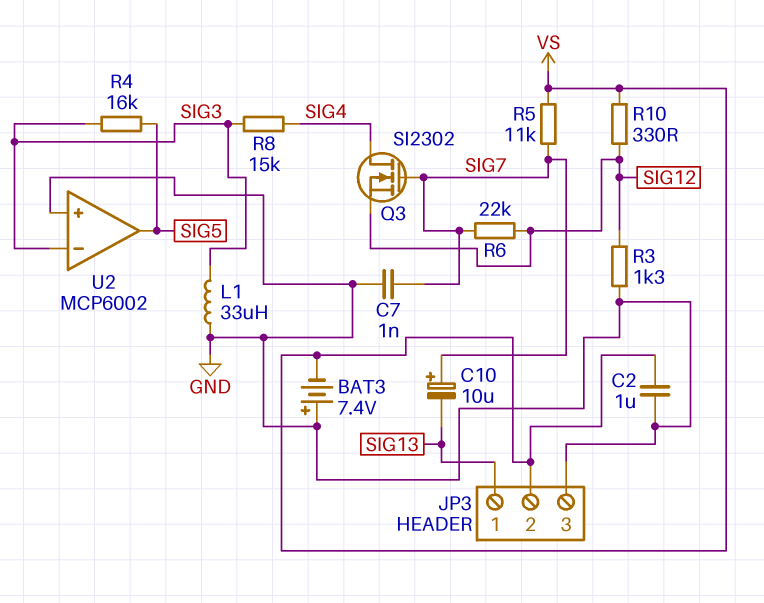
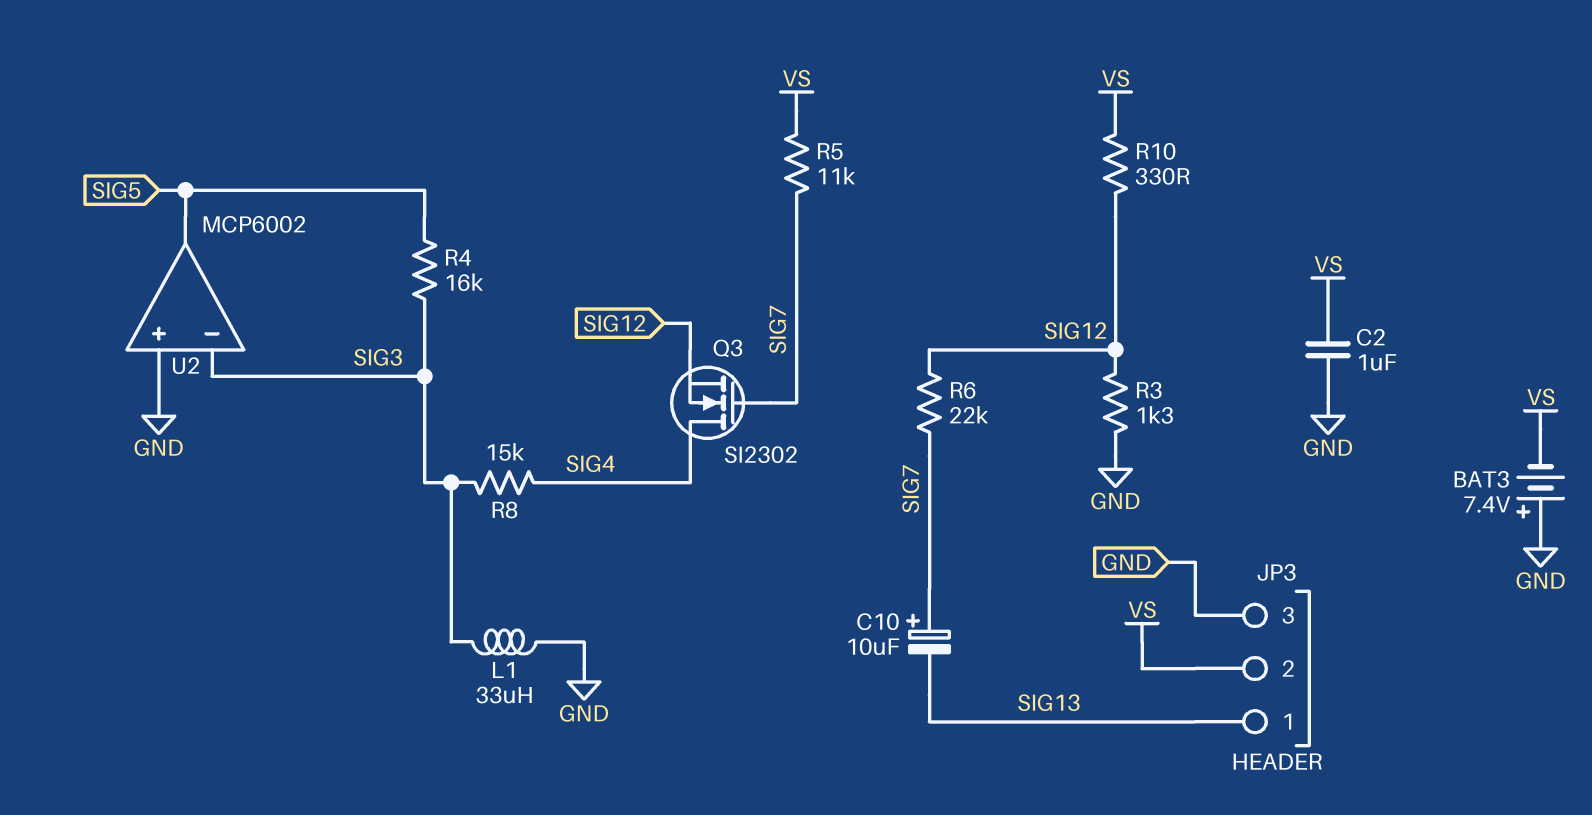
C7: 1nF (GND, SIG7) -> none

